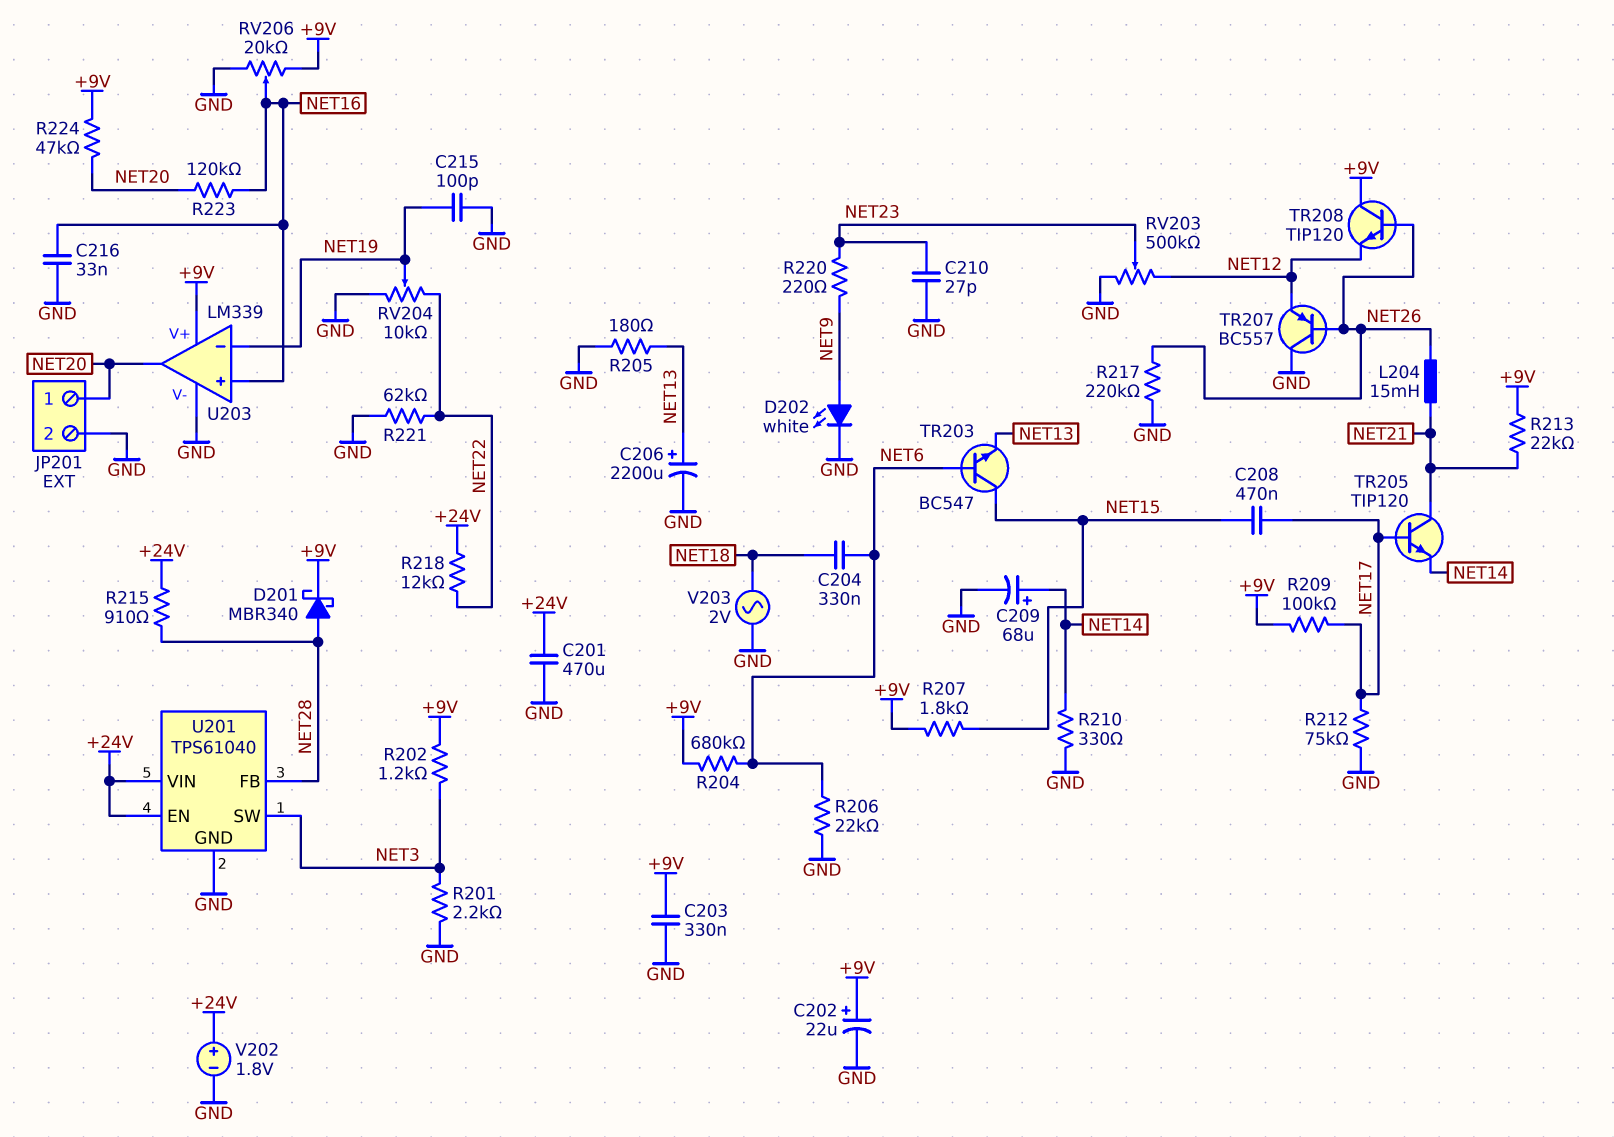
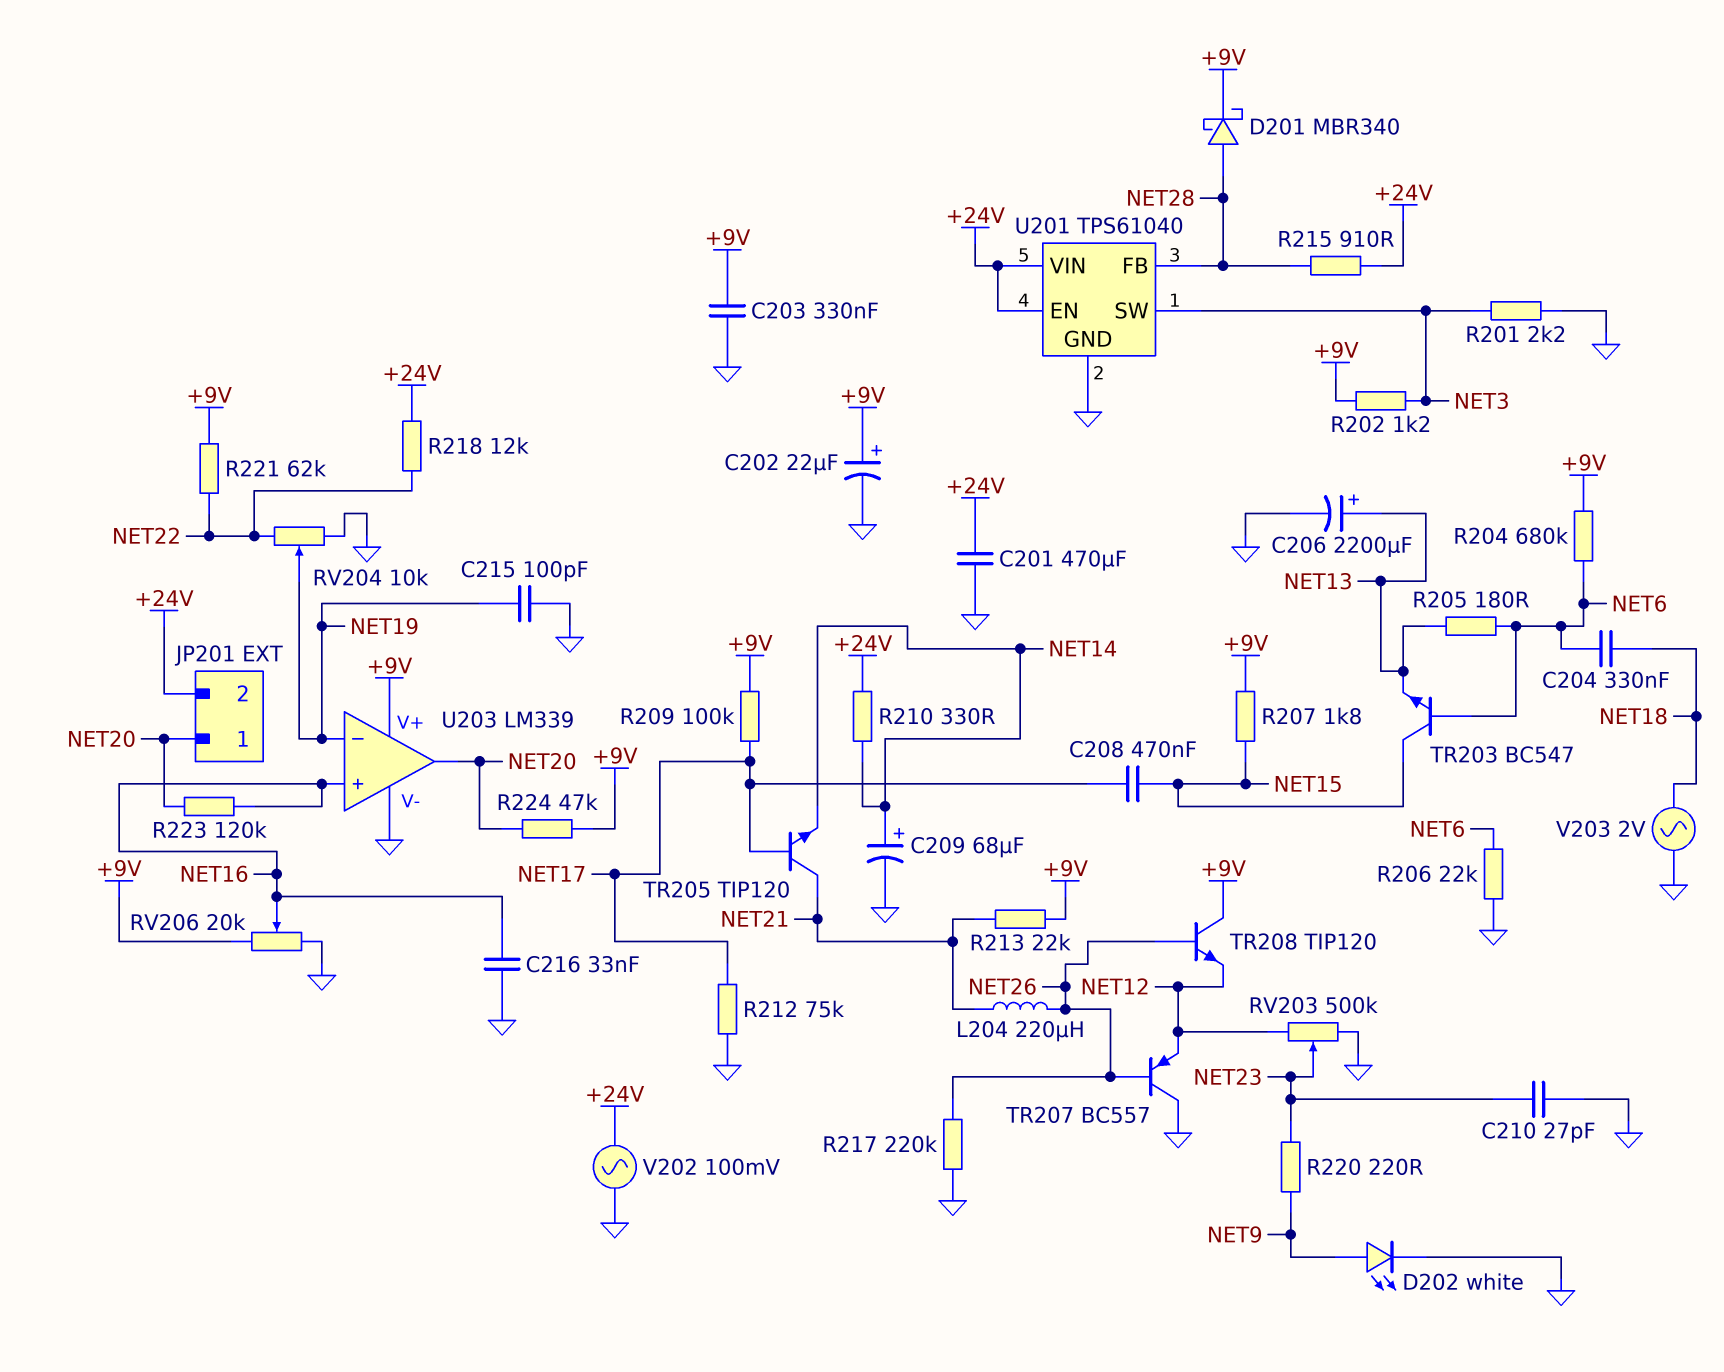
JP201 pin 2: GND -> +24V
L204: 15mH (NET21, NET26) -> 220uH (NET21, NET26)
R205: 180 (GND, NET13) -> 180 (NET6, NET13)
R210: 330 (GND, NET14) -> 330 (+24V, NET14)
R221: 62k (GND, NET22) -> 62k (+9V, NET22)
V202: 1.8V (plus +24V, minus GND) -> AC 100mV (+24V, GND)

